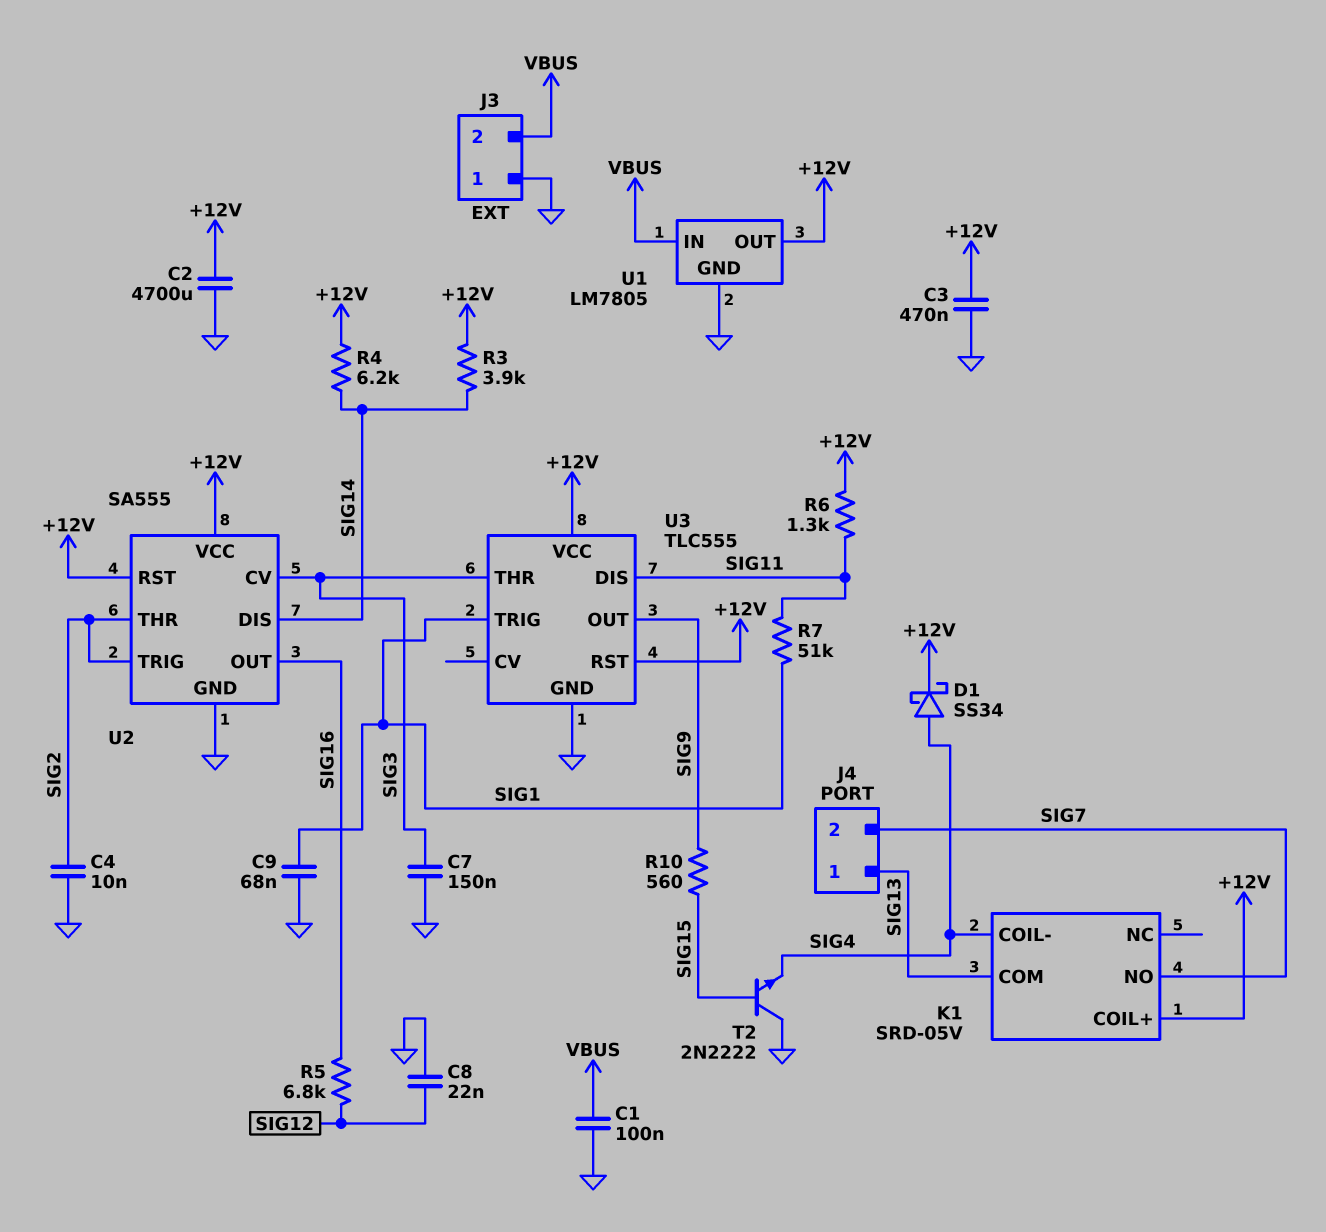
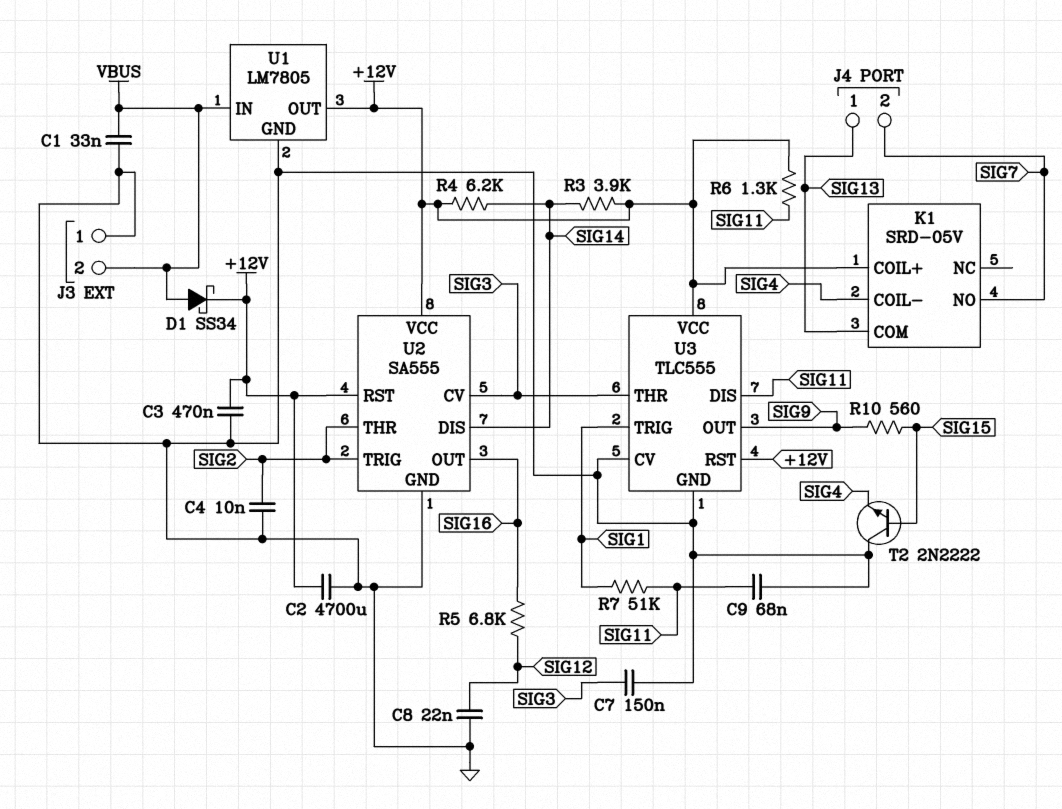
C1: 100nF (GND, VBUS) -> 33nF (GND, VBUS)
C9: 68nF (GND, SIG1) -> 68nF (GND, SIG11)
D1: schottky SS34 (A SIG4, K +12V) -> schottky SS34 (A VBUS, K +12V)
U3 pin CV: none -> GND

